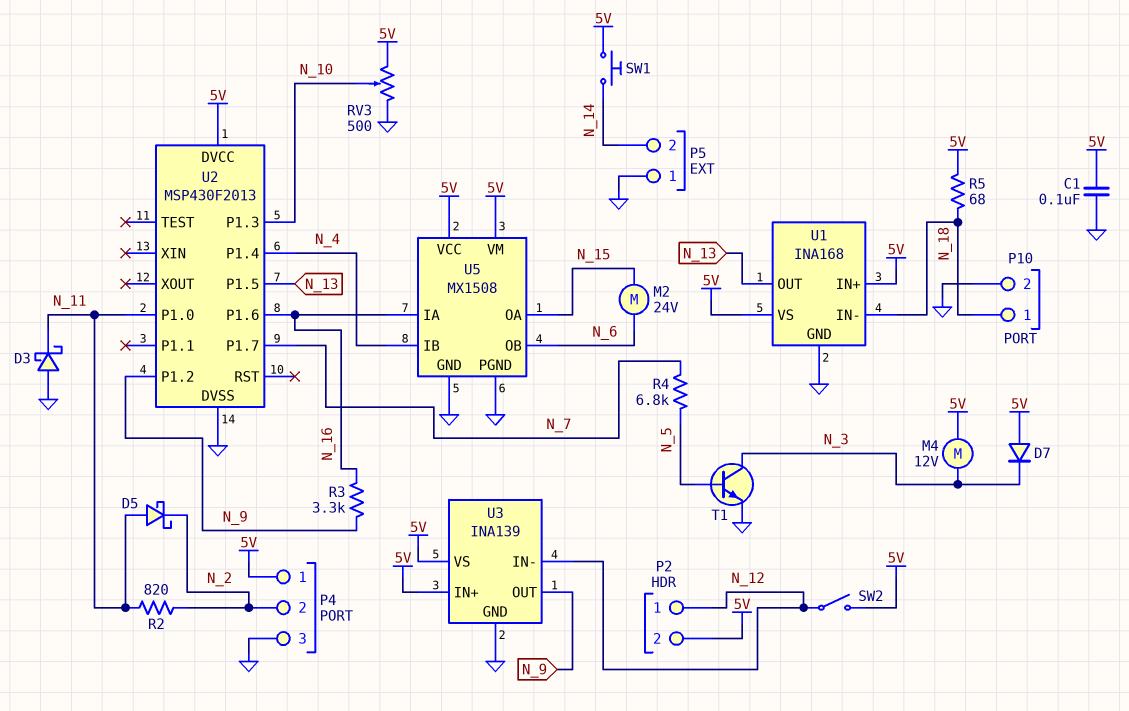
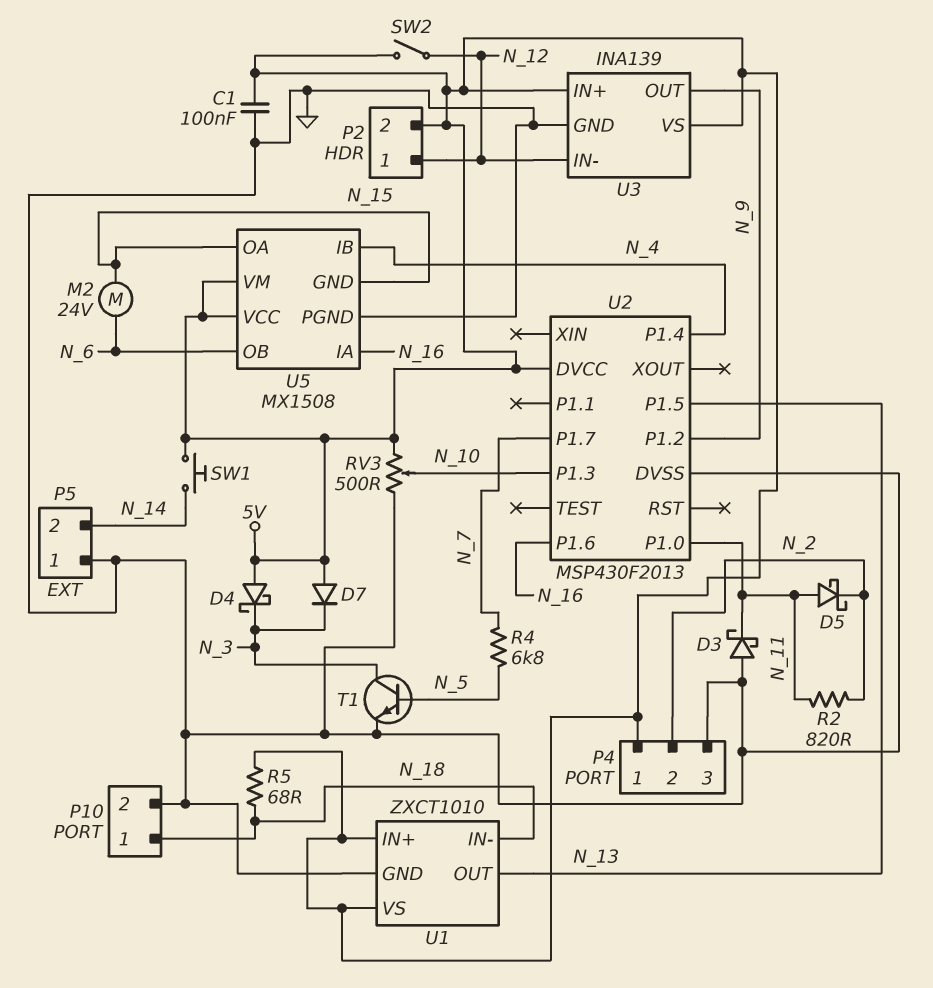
D4: none -> schottky (A 5V, K N_3)
M4: motor 12V (5V, N_3) -> none
R3: 3.3k (N_9, N_16) -> none
U1: INA168 -> ZXCT1010
U5 pin GND: GND -> N_15

